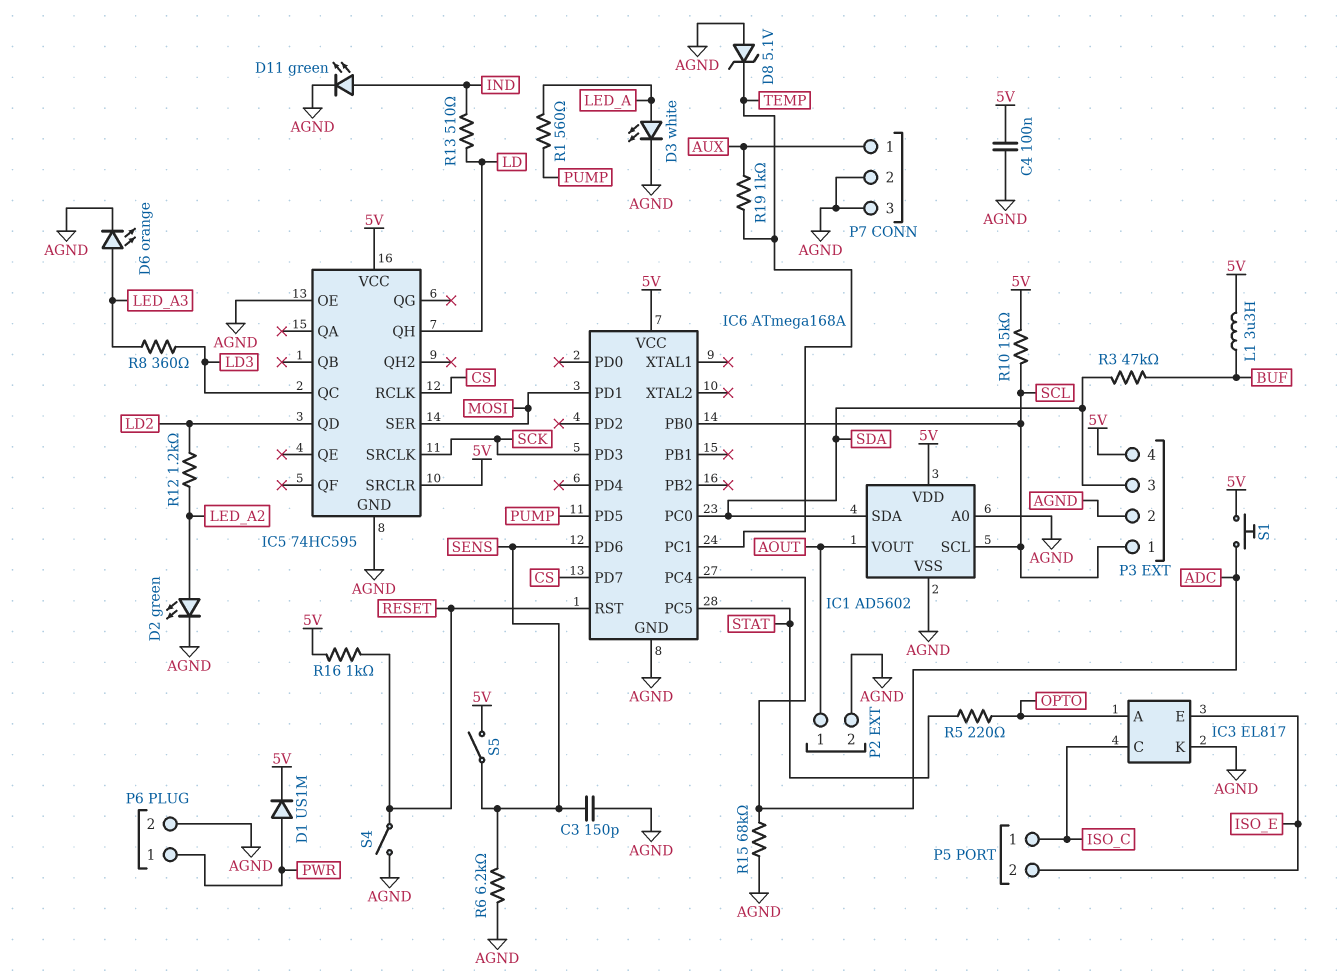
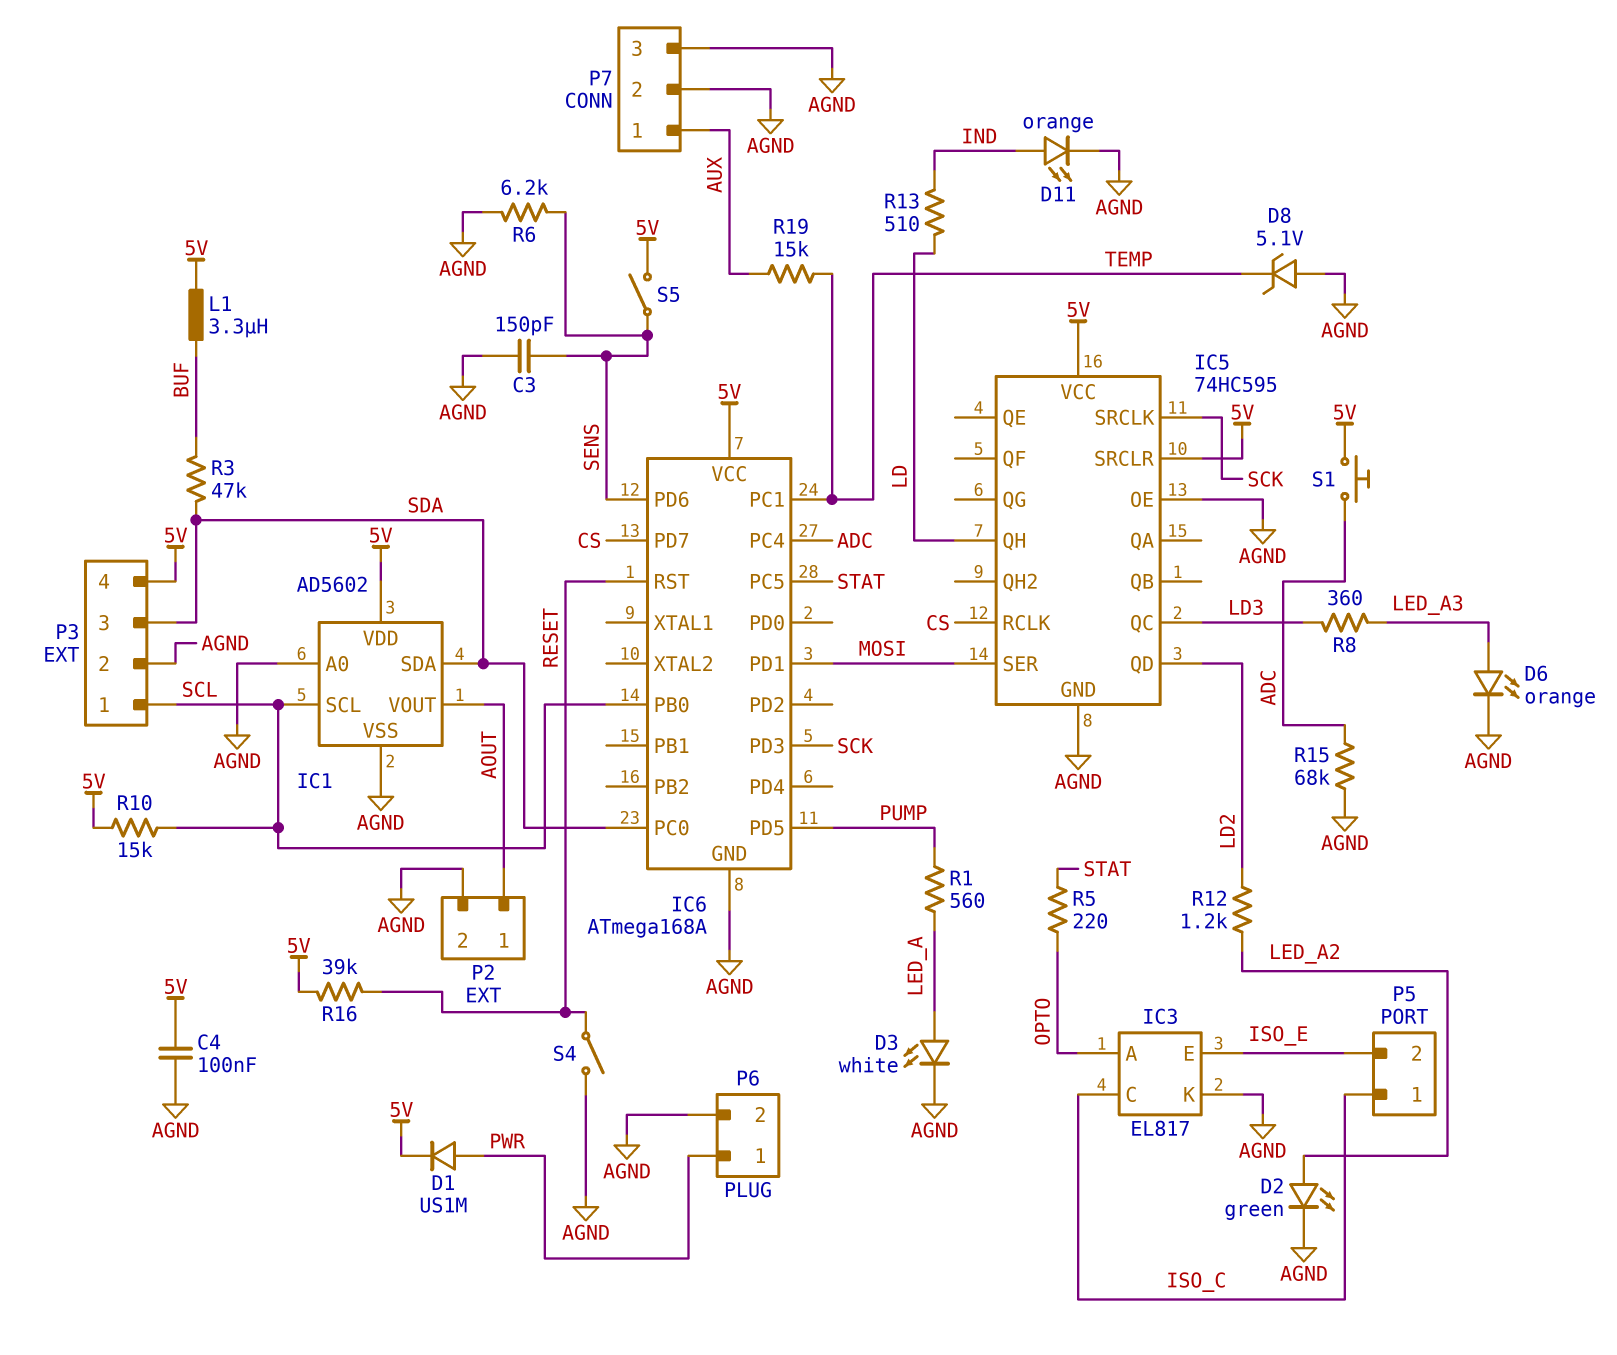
D11: LED green (A IND, K AGND) -> LED orange (A IND, K AGND)
R16: 1k (5V, RESET) -> 39k (5V, RESET)
R19: 1k (AUX, TEMP) -> 15k (AUX, TEMP)

